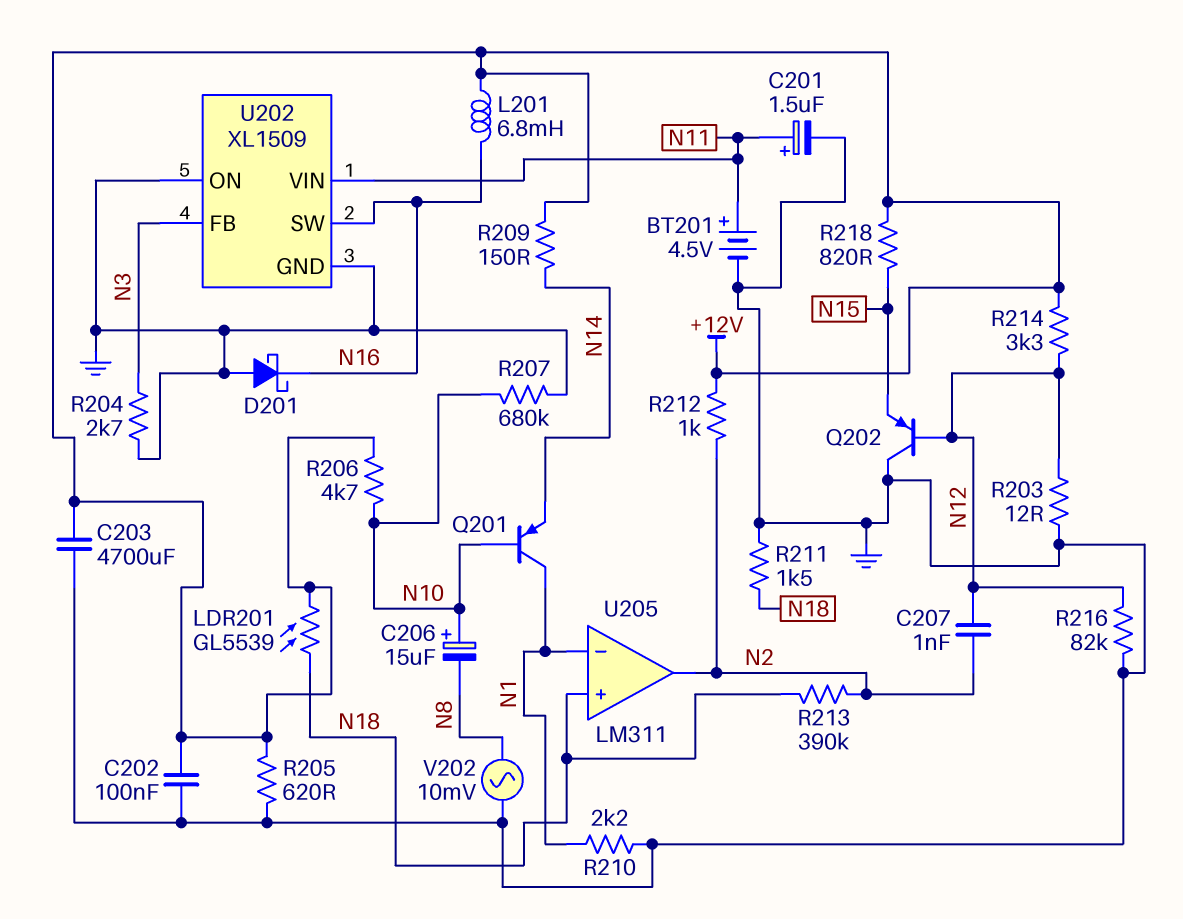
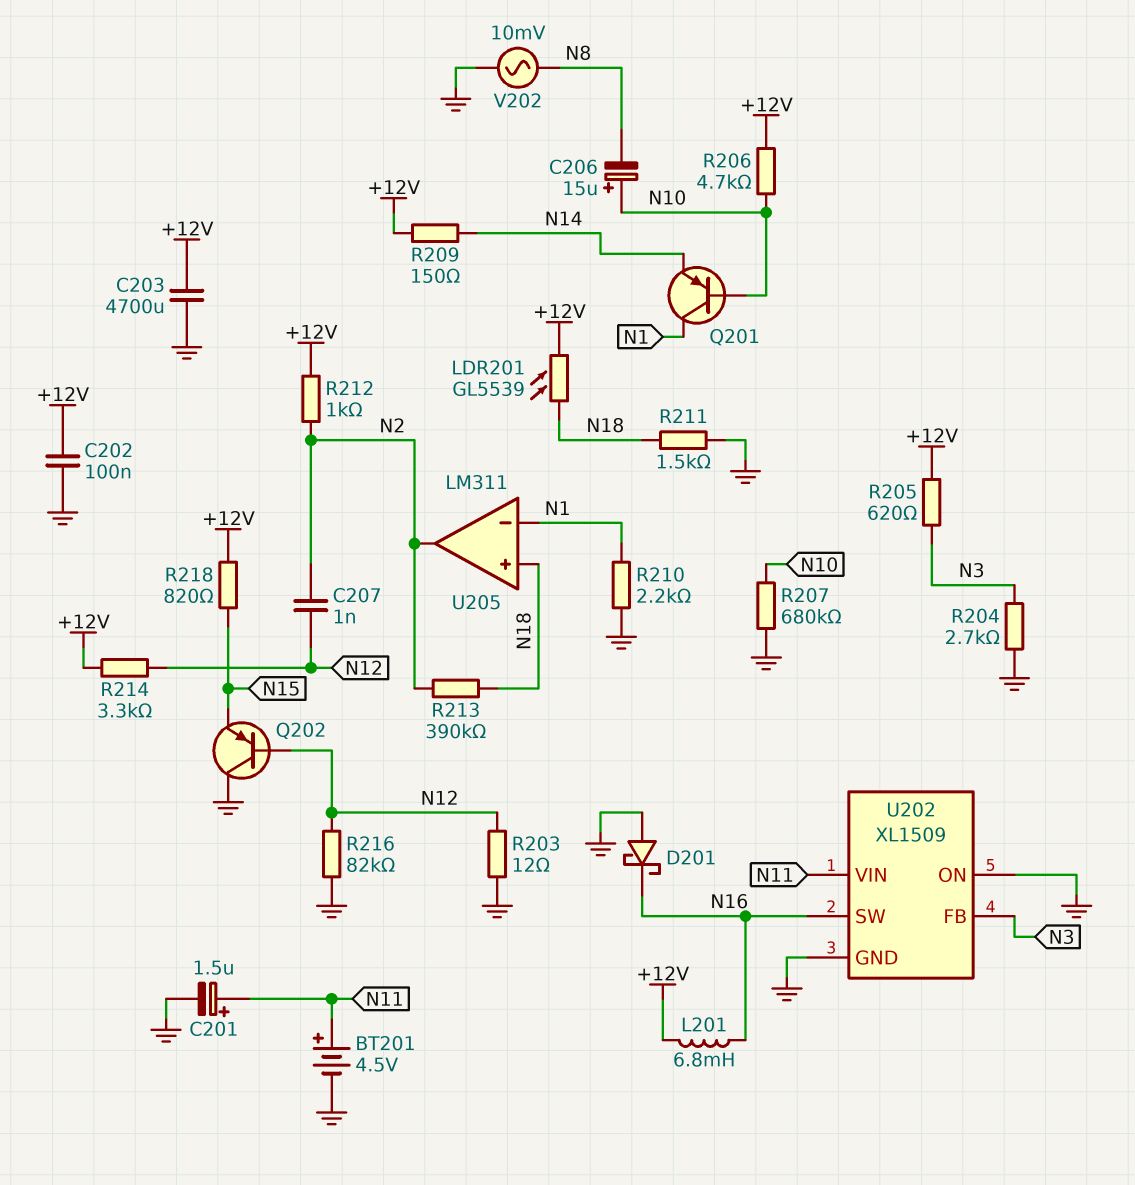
R205: 620 (+12V, GND) -> 620 (+12V, N3)

